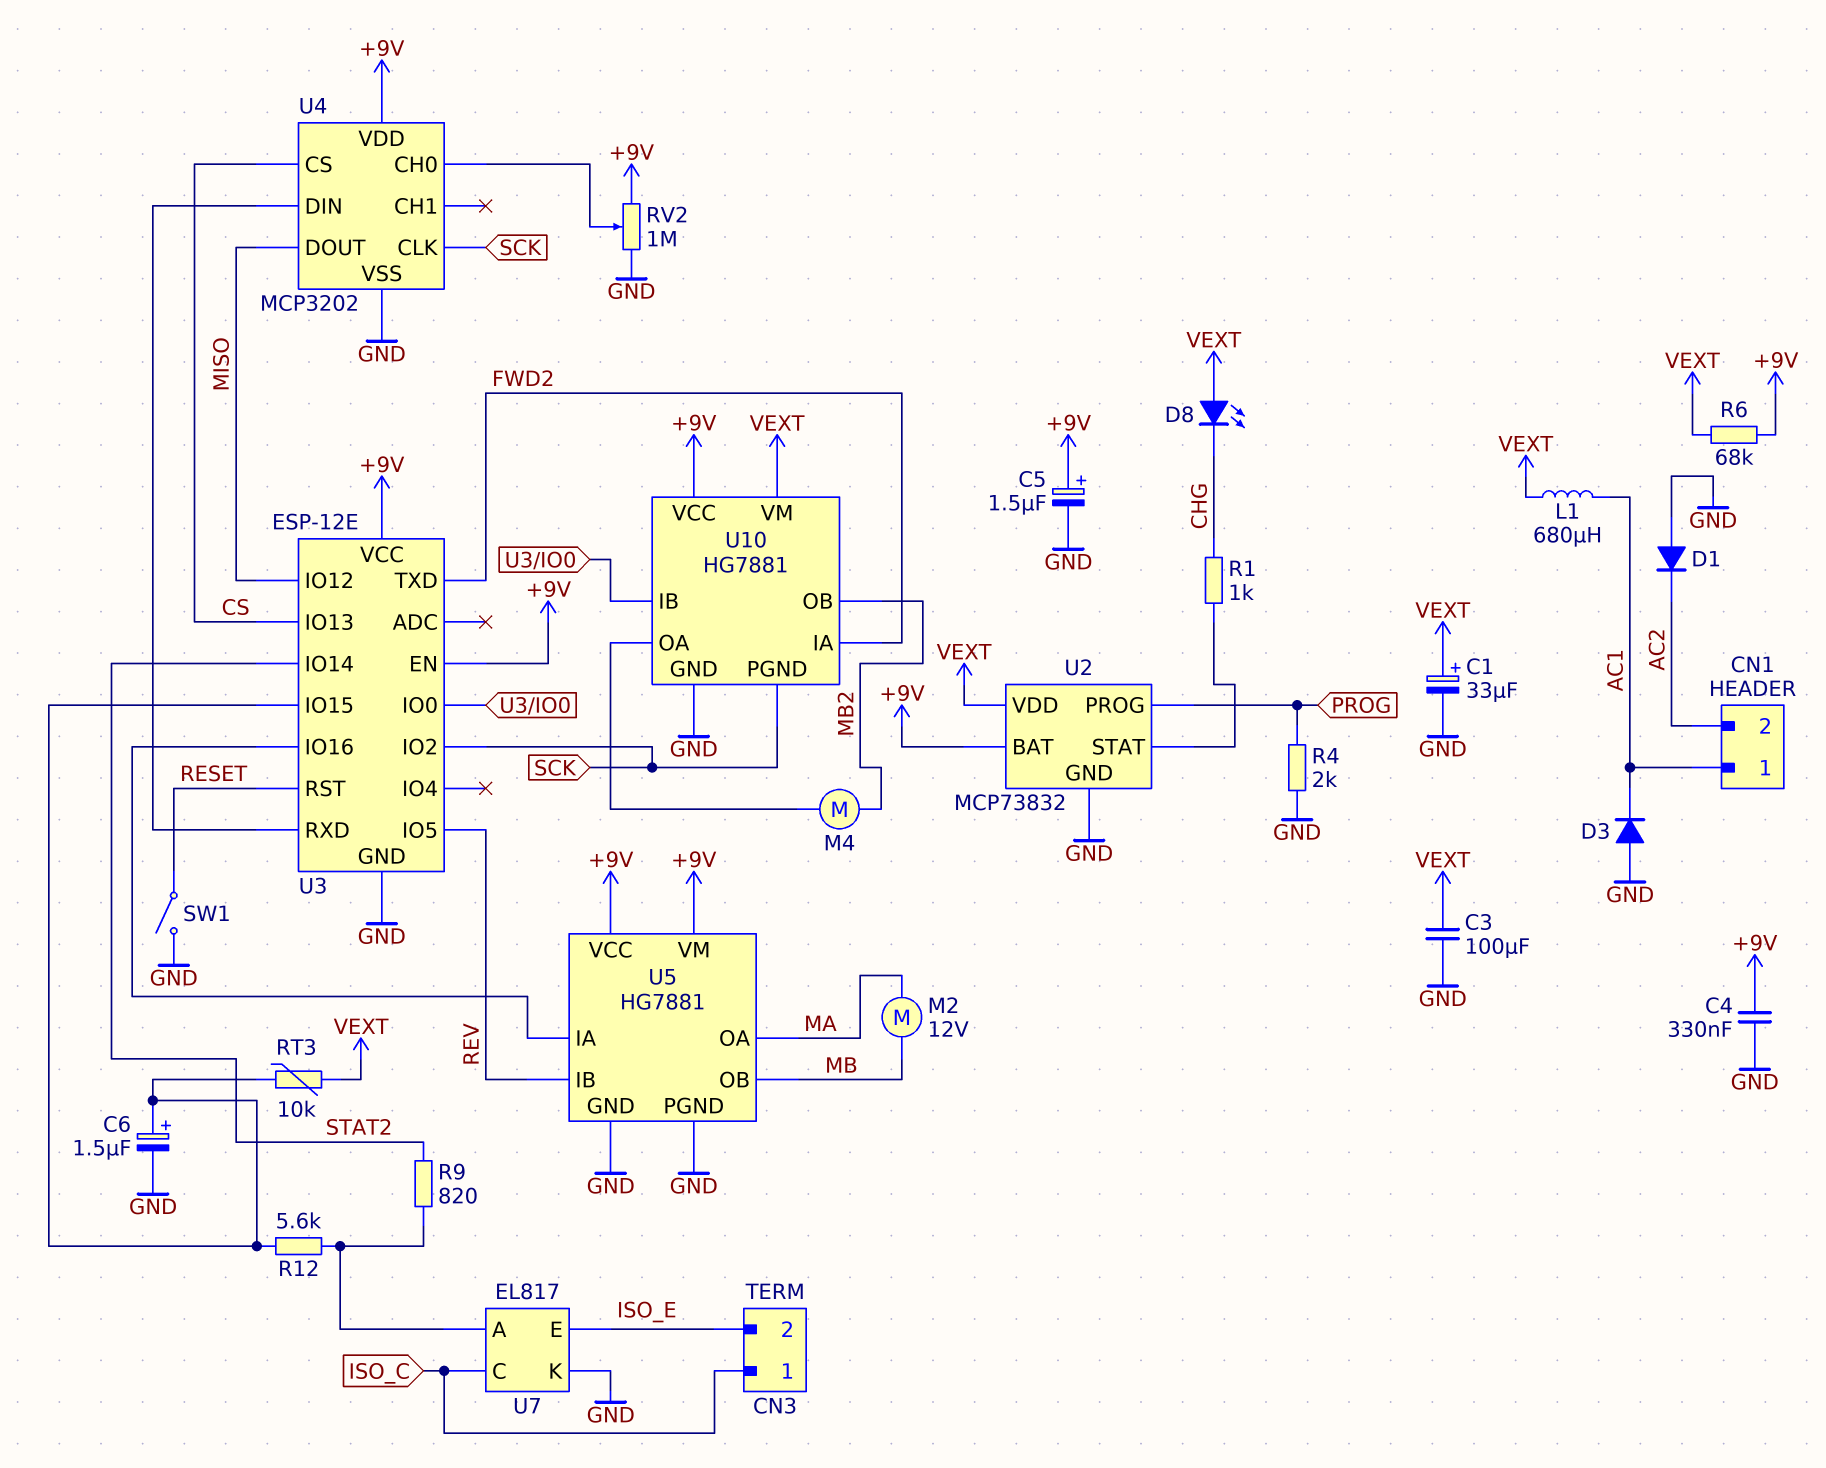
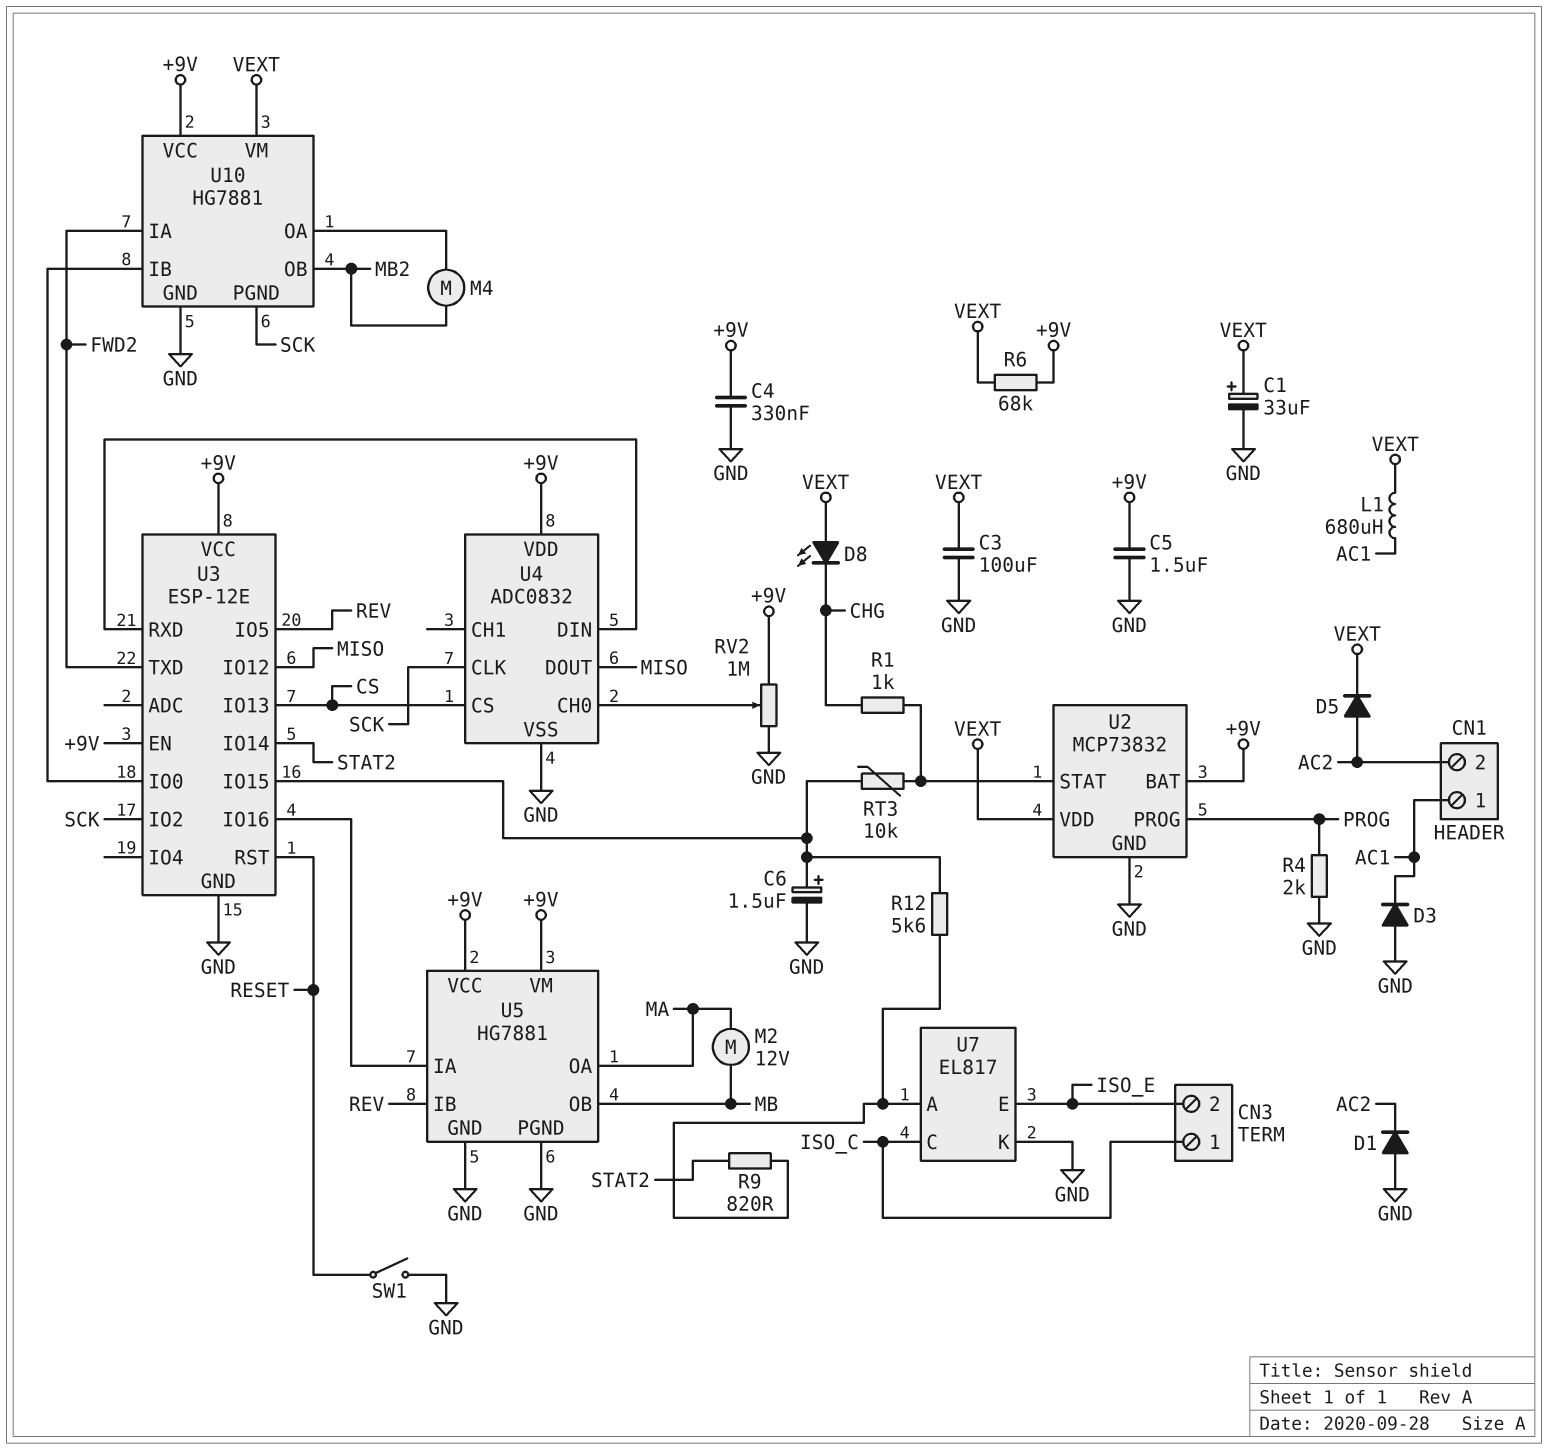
C5: 1.5uF (plus +9V, minus GND) -> 1.5uF (+9V, GND)
D5: none -> diode (A AC2, K VEXT)
RT3: 10k (U3/IO15, VEXT) -> 10k (U2/STAT, U3/IO15)
U4: MCP3202 -> ADC0832

